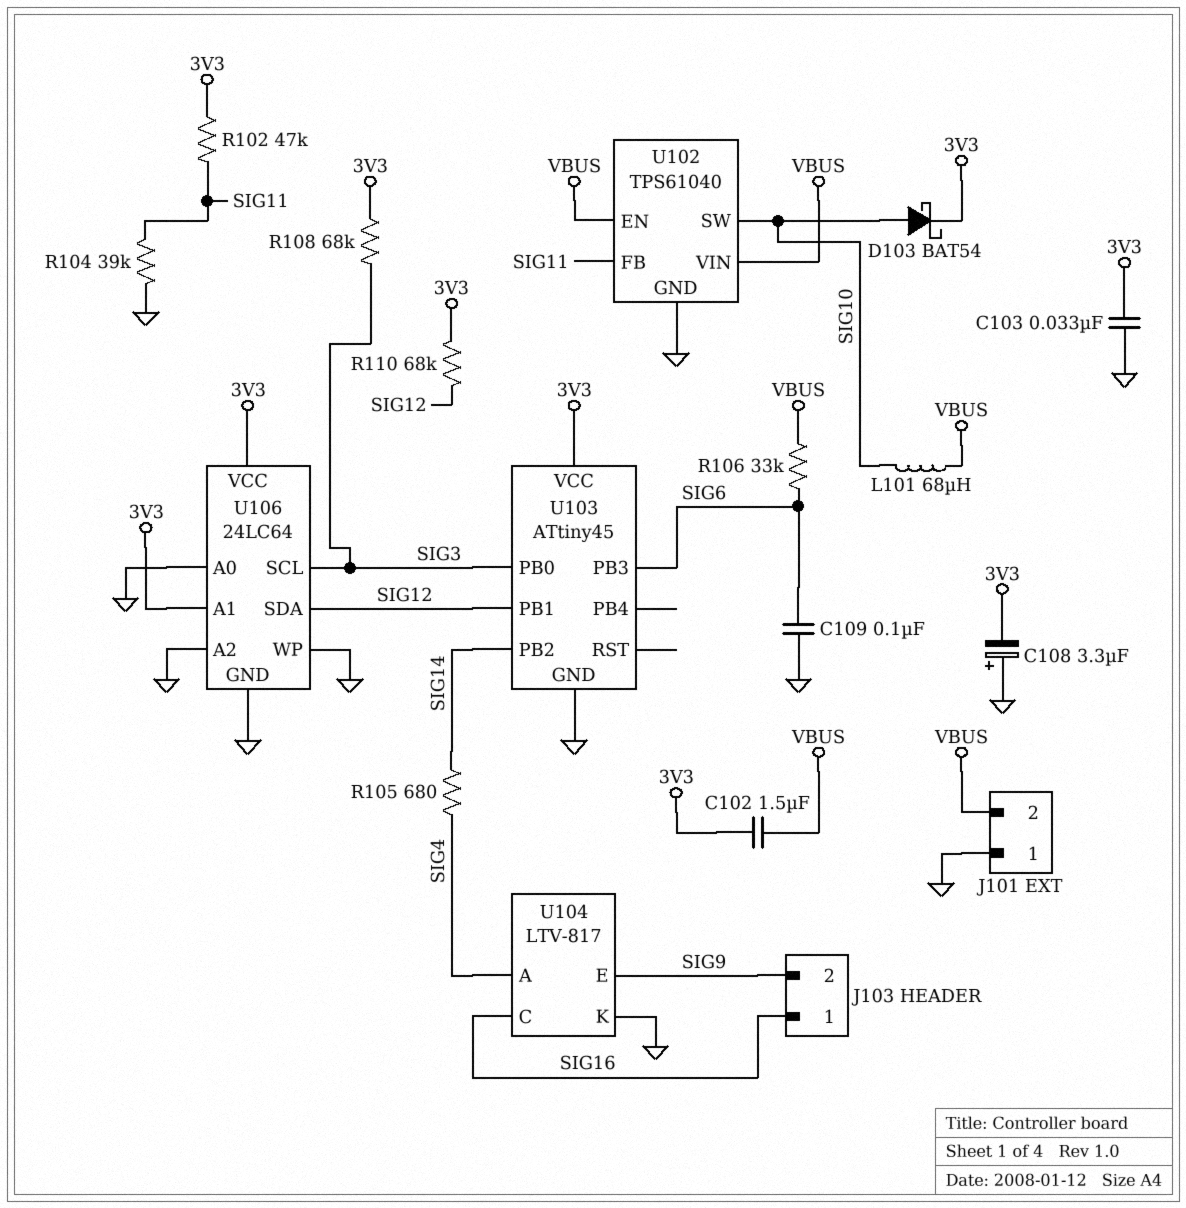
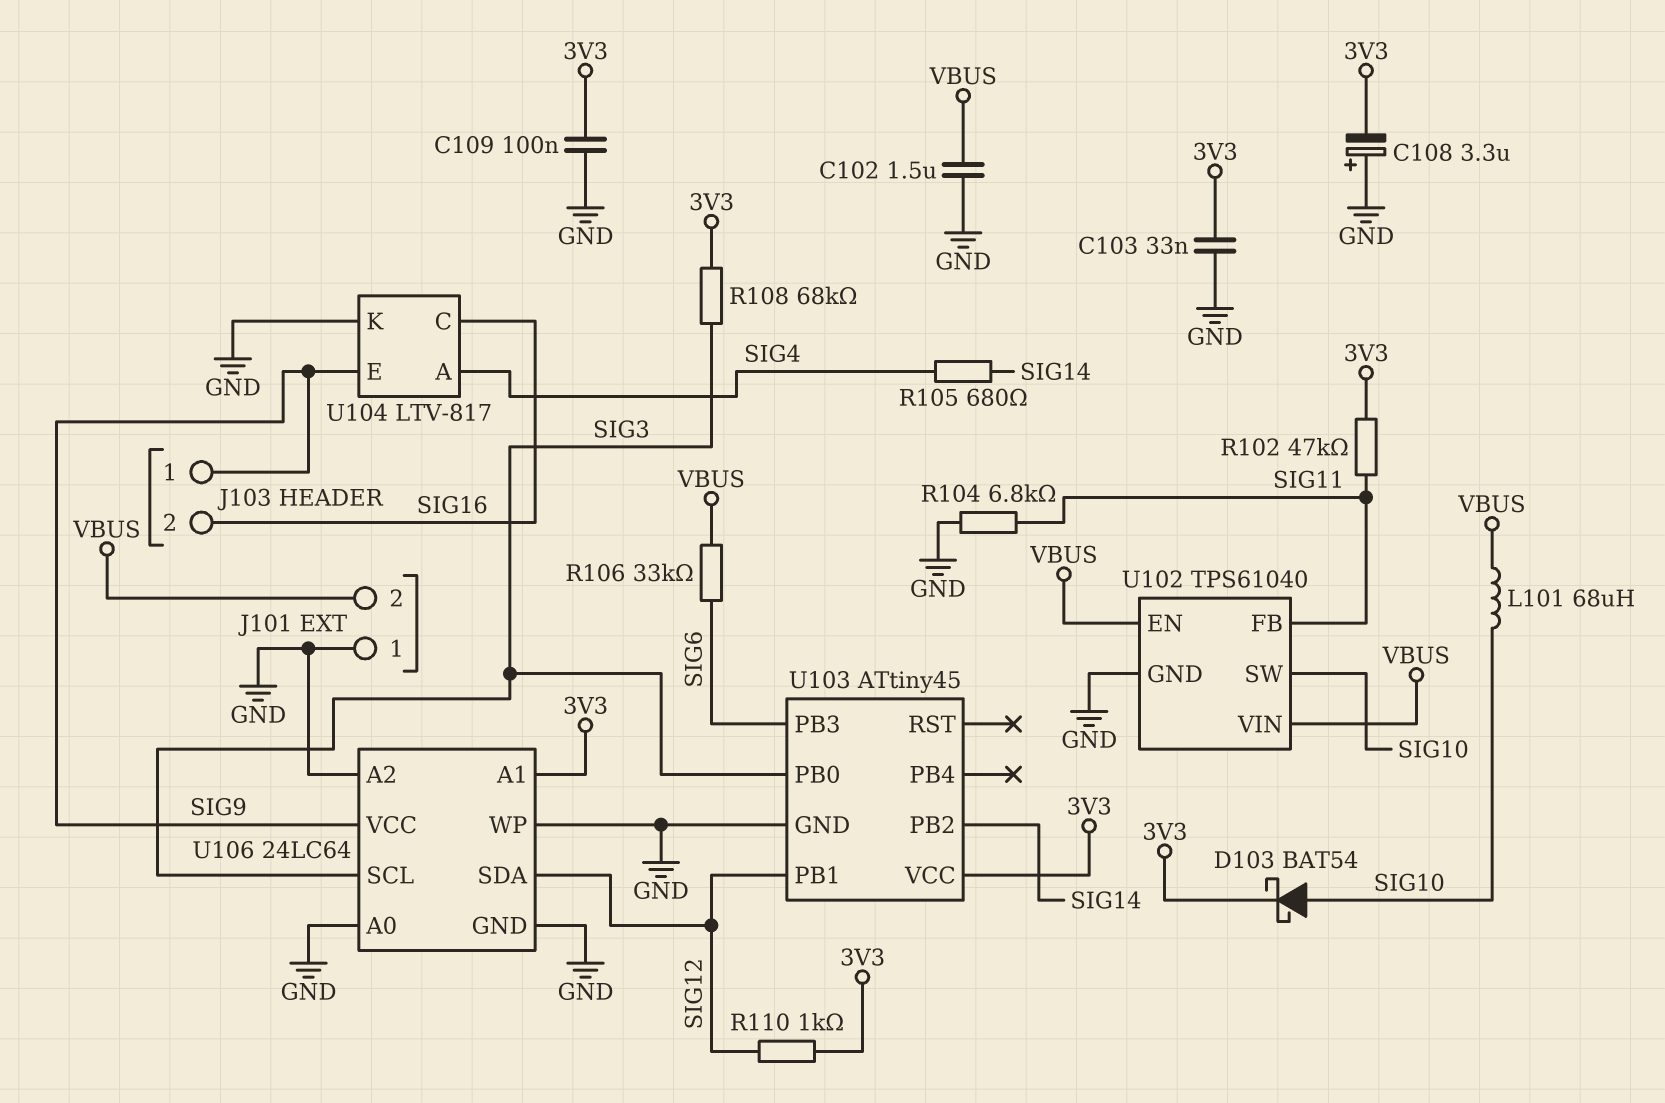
C102: 1.5uF (3V3, VBUS) -> 1.5uF (GND, VBUS)
C109: 100nF (GND, SIG6) -> 100nF (3V3, GND)
J103 pin 1: SIG16 -> SIG9
J103 pin 2: SIG9 -> SIG16
R104: 39k (GND, SIG11) -> 6.8k (GND, SIG11)
R110: 68k (3V3, SIG12) -> 1k (3V3, SIG12)
U106 pin VCC: 3V3 -> SIG9

